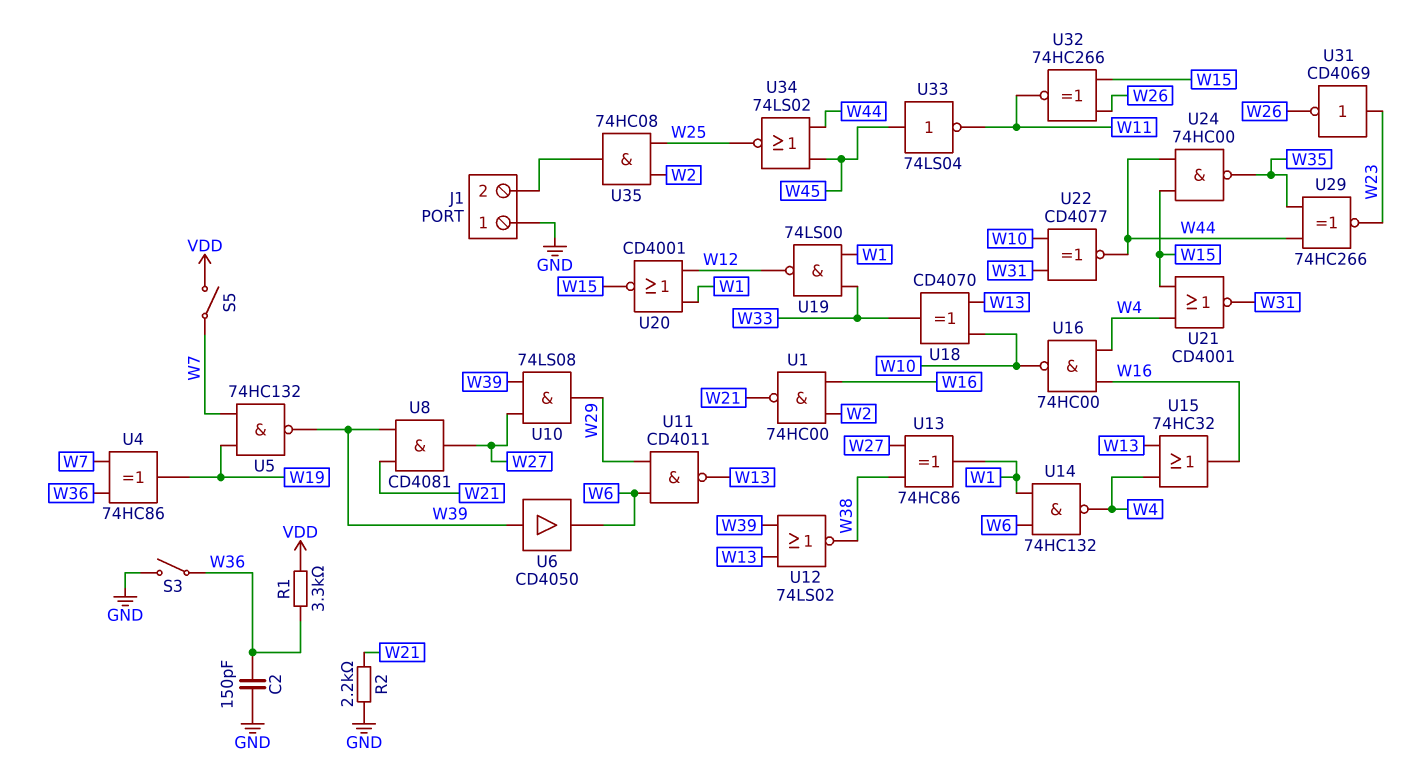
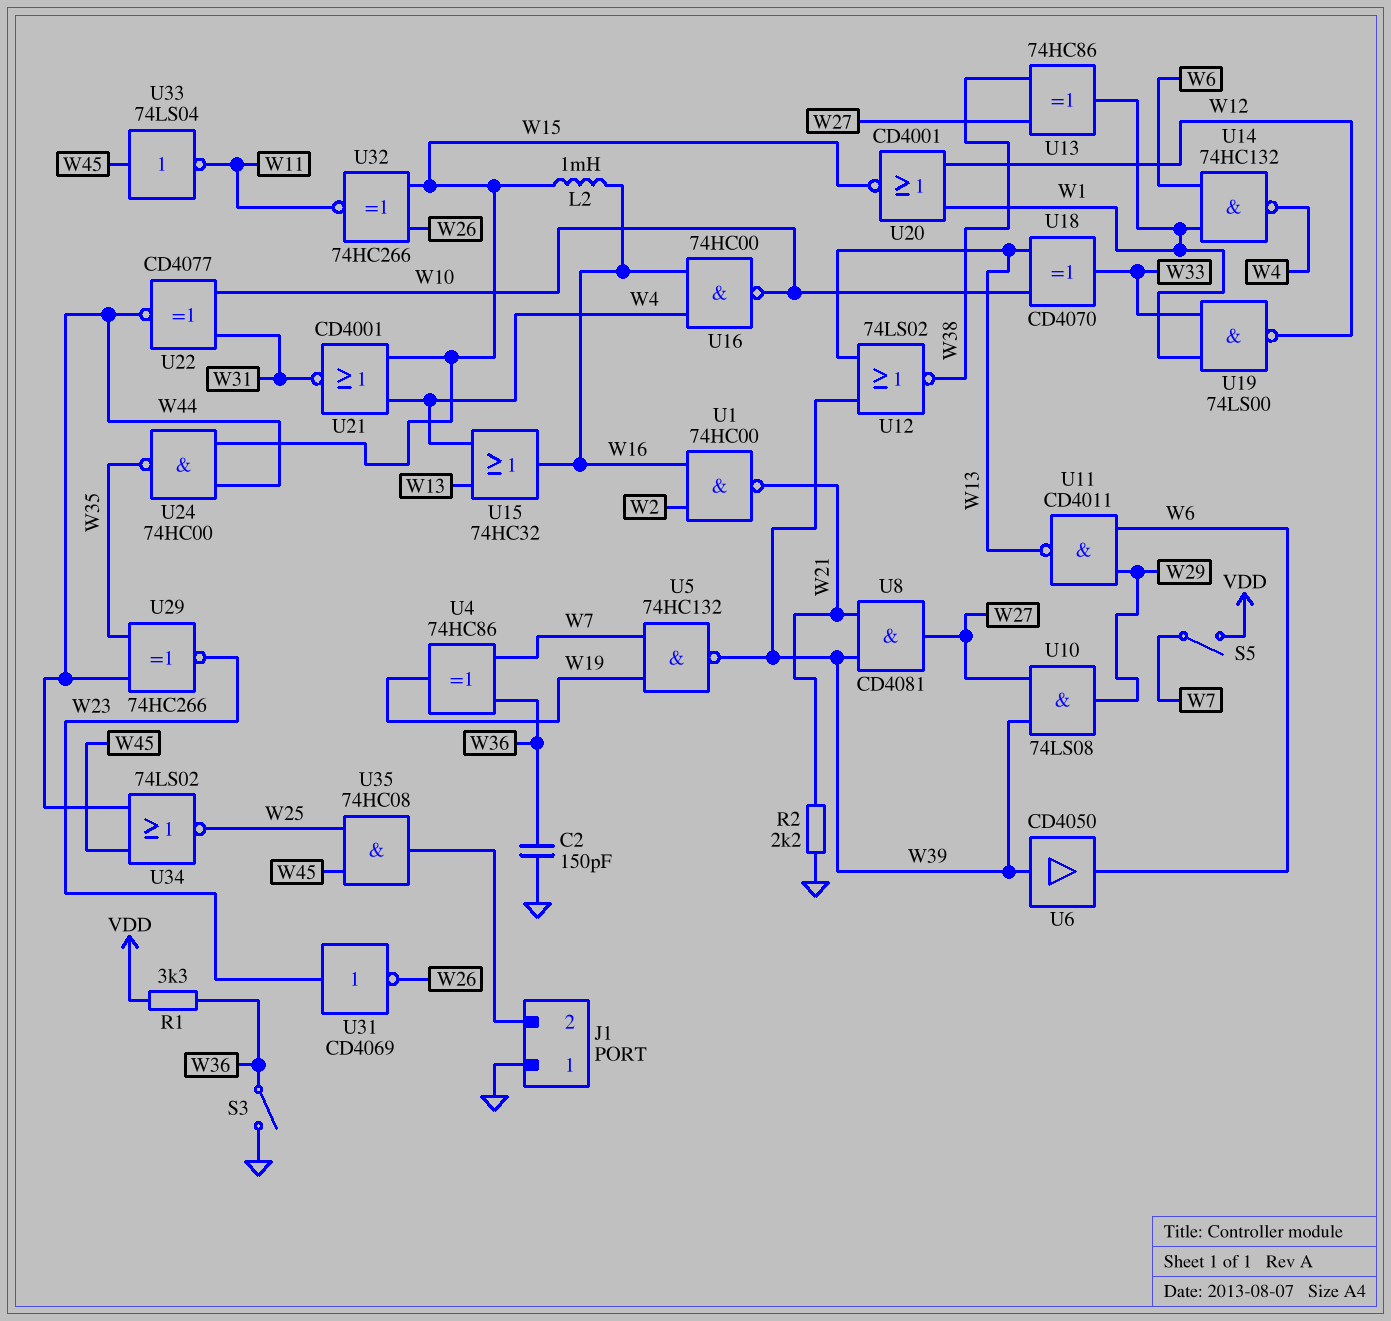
L2: none -> 1mH (W15, W16)
U35: AND 74HC08 (in W2, in W25, out J1/2) -> AND 74HC08 (in W25, in W45, out J1/2)

